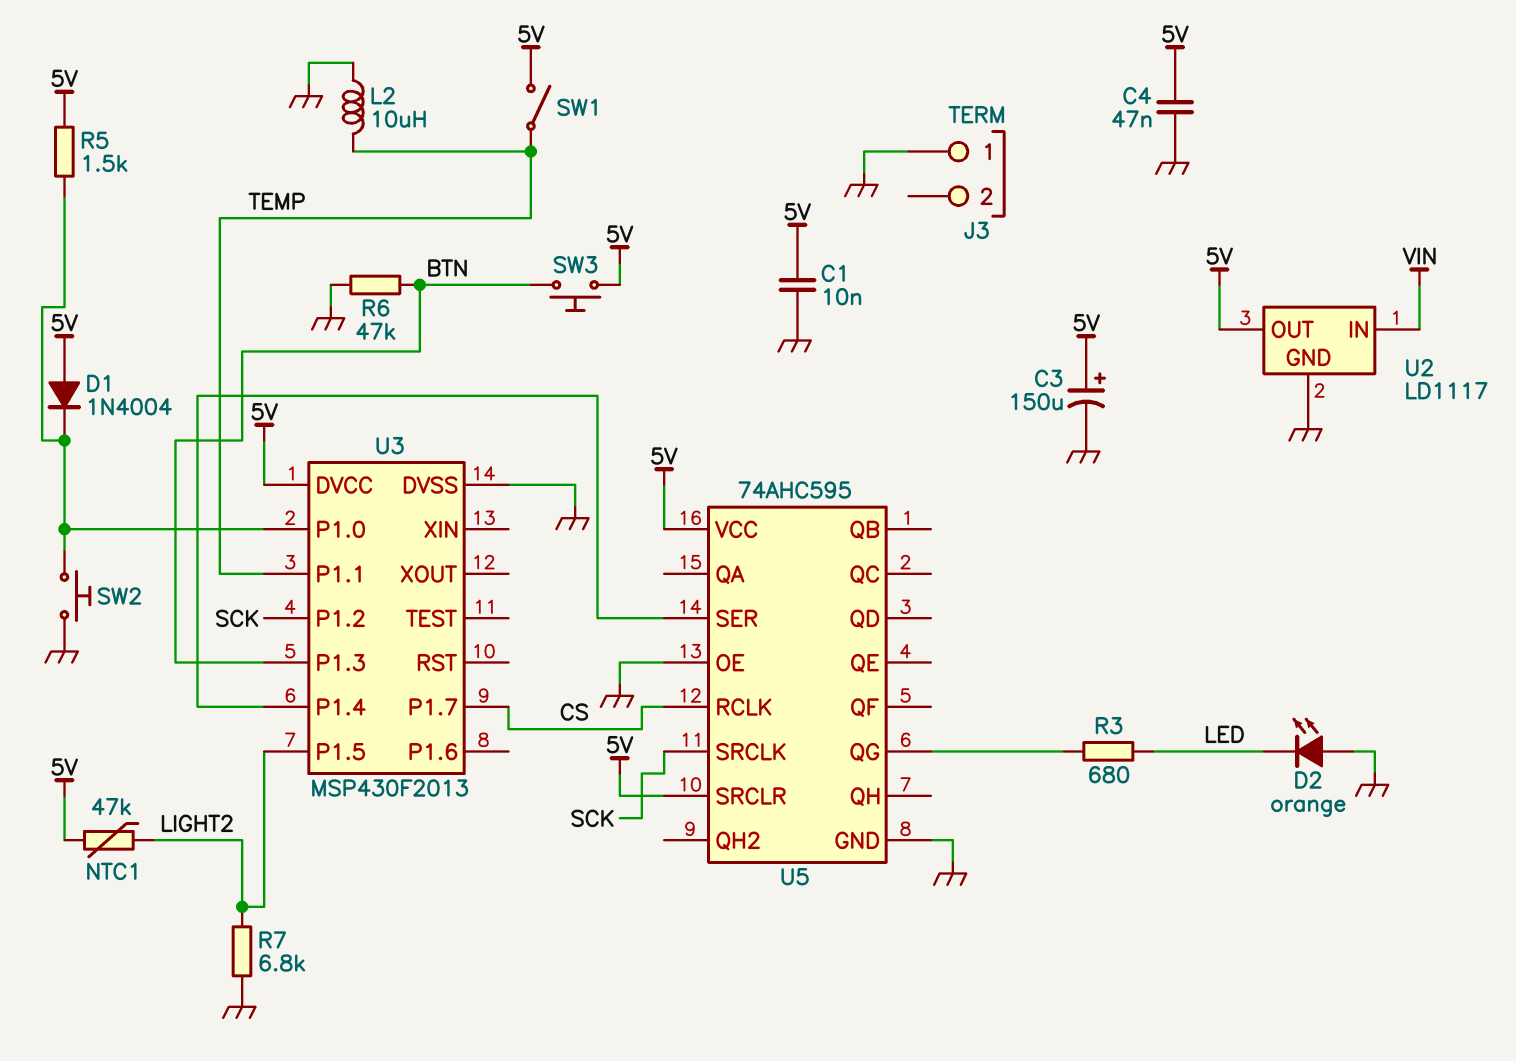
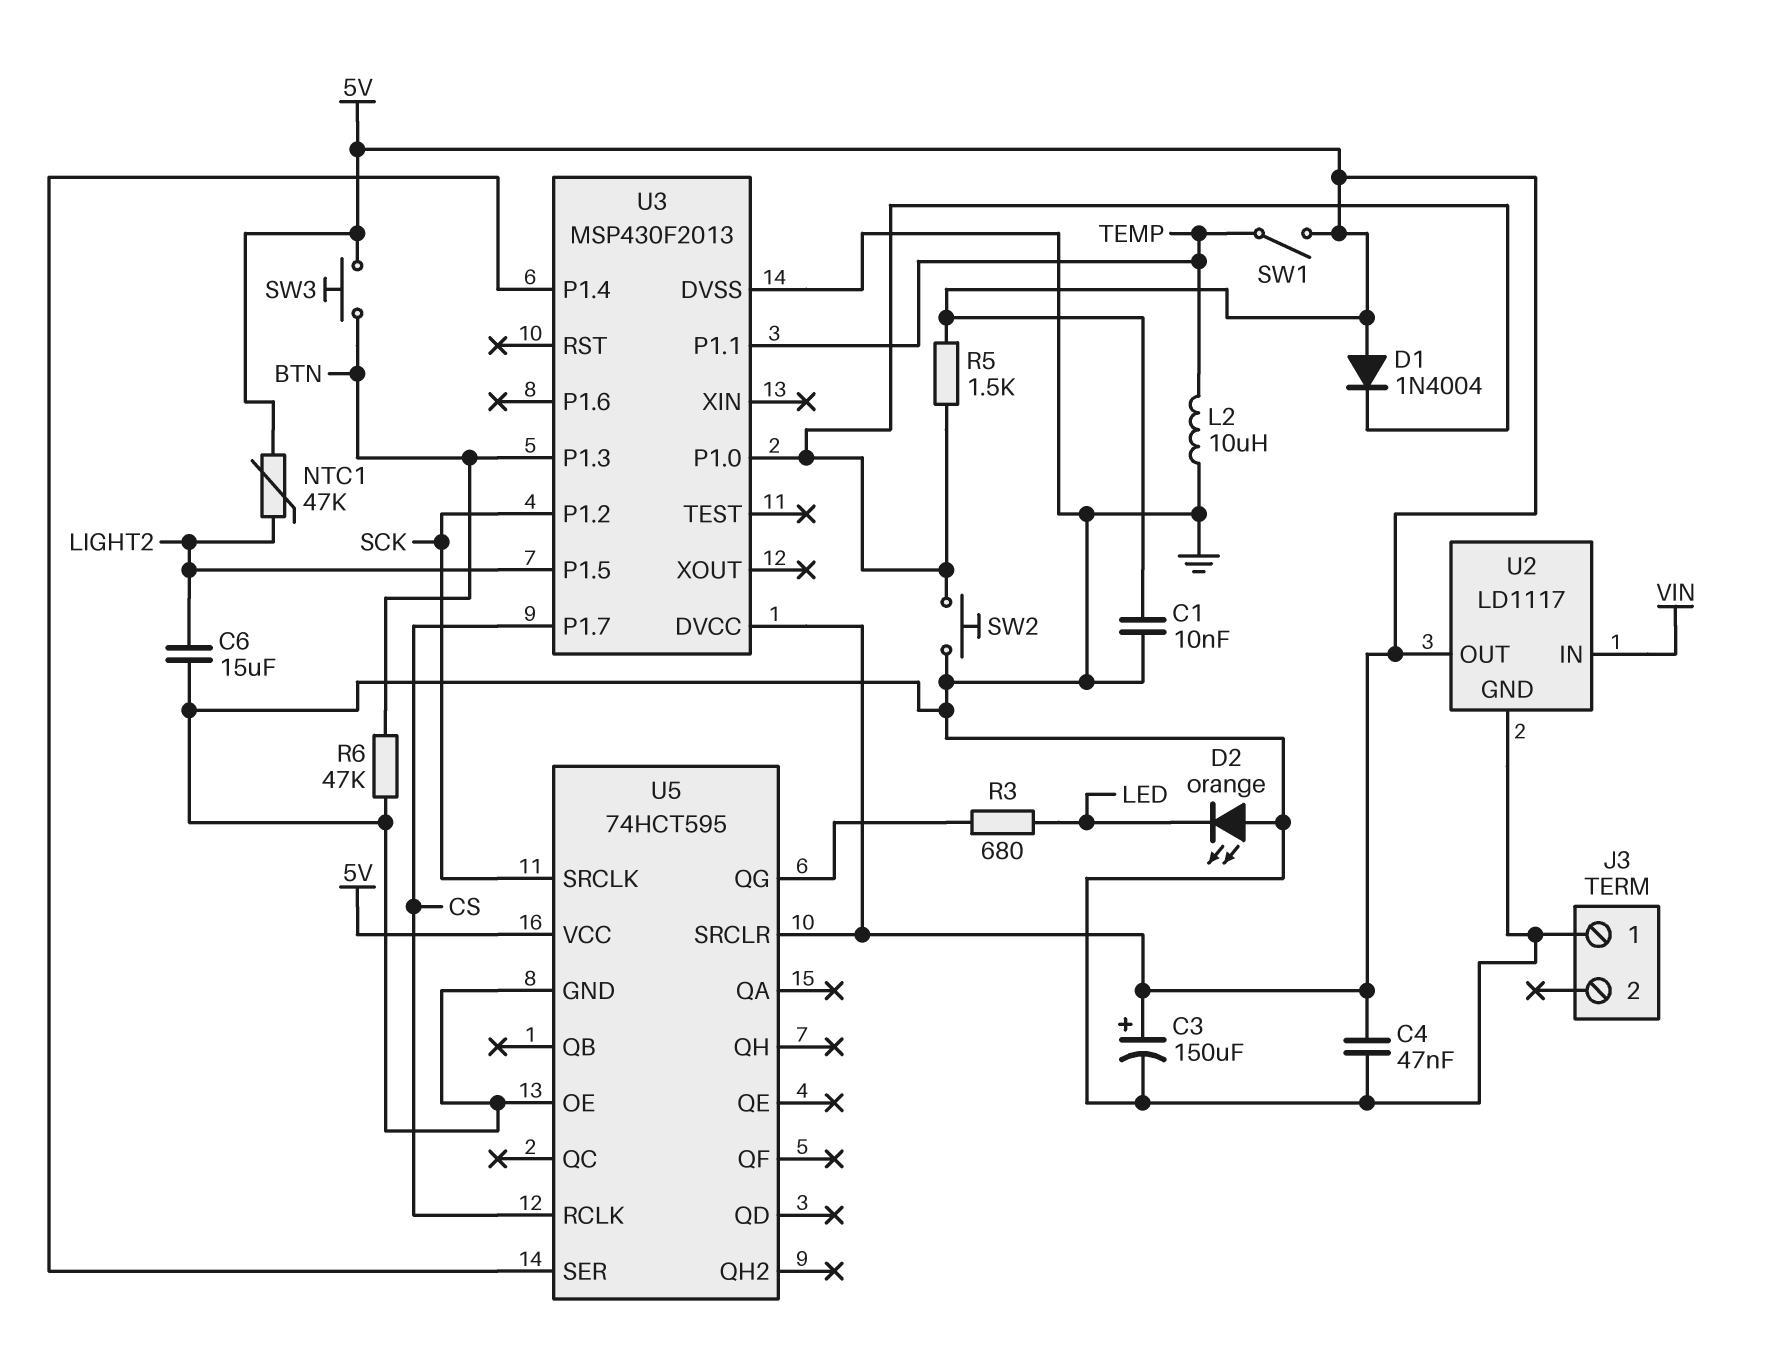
C6: none -> 15uF (GND, LIGHT2)
R7: 6.8k (GND, LIGHT2) -> none
U5: 74AHC595 -> 74HCT595

